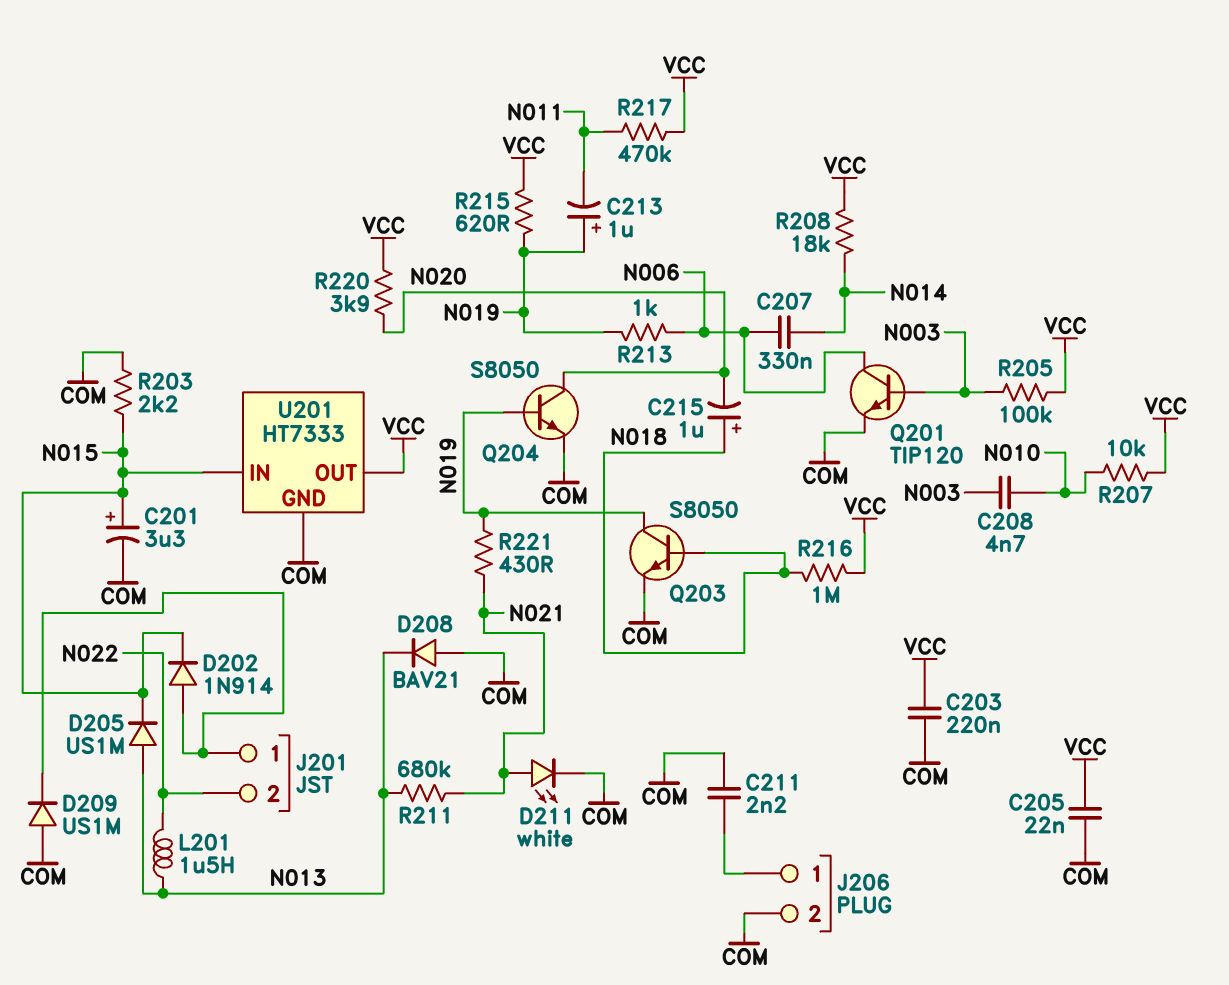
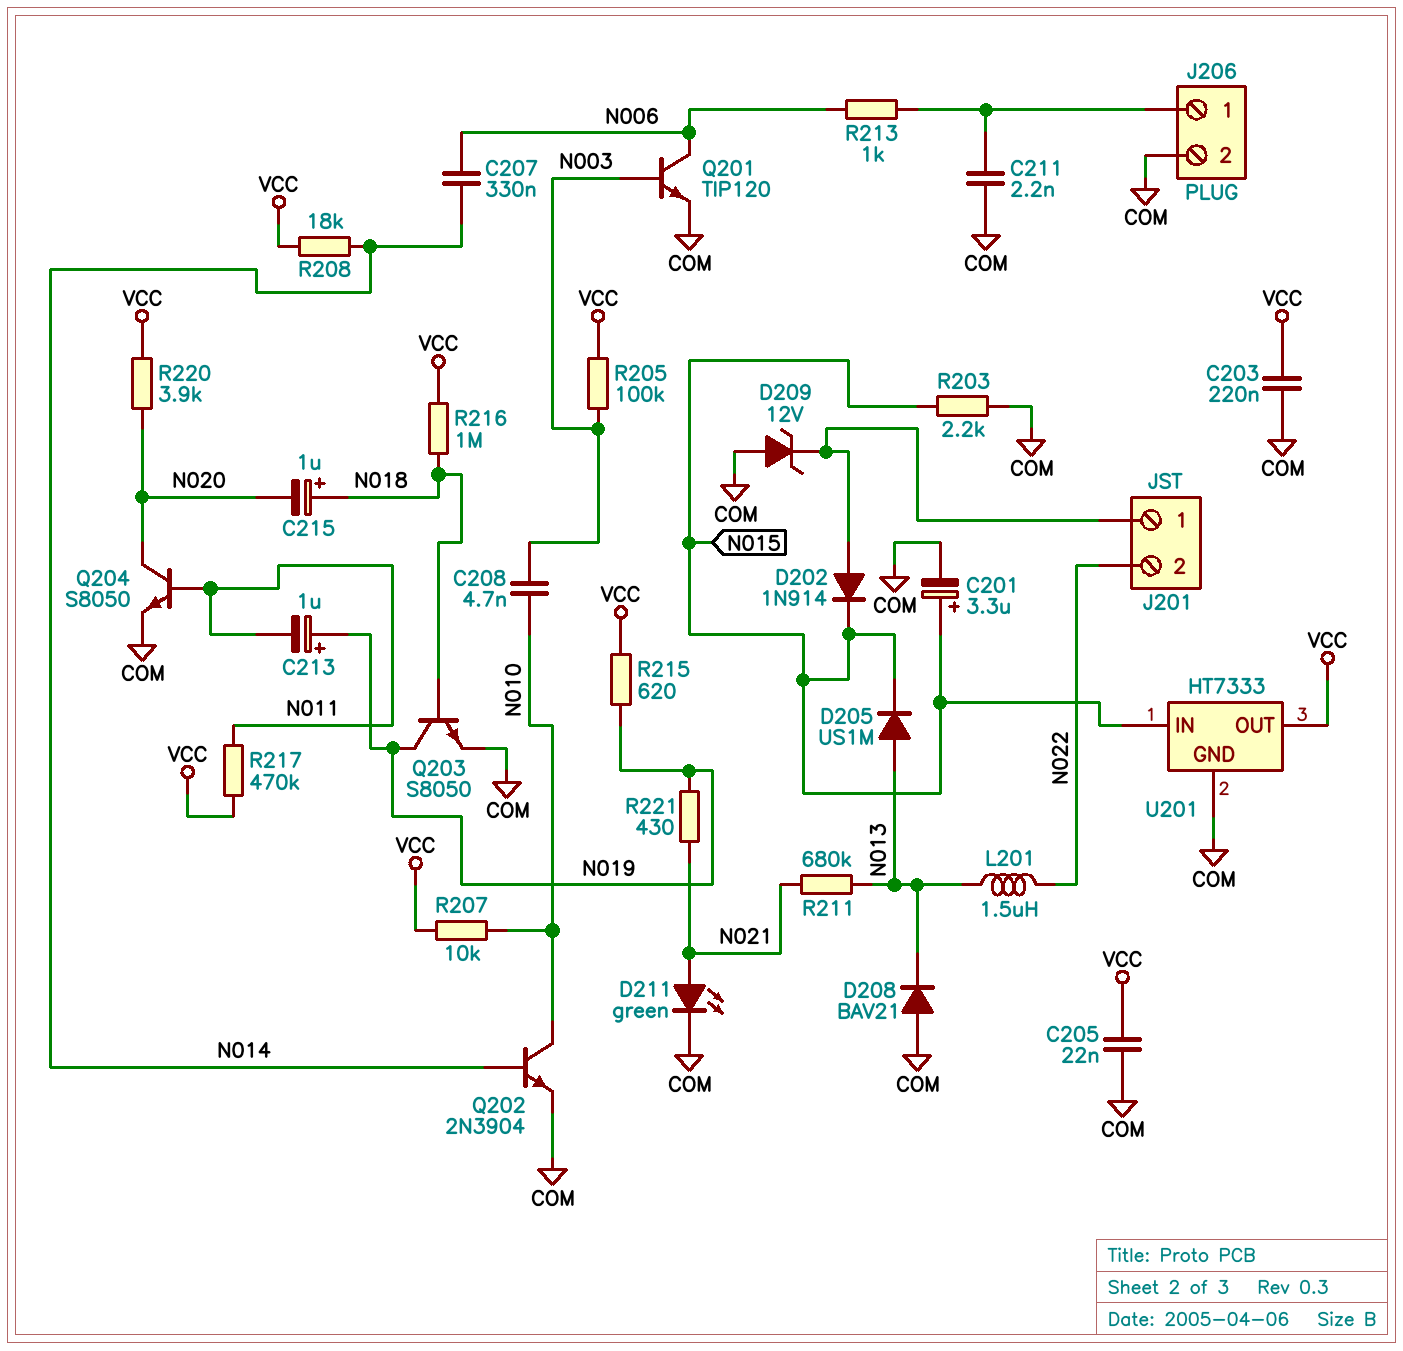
D209: diode US1M (A COM, K J201/1) -> zener 12V (A COM, K J201/1)
D211: LED white (A N021, K COM) -> LED green (A N021, K COM)
Q202: none -> NPN 2N3904 (B N014, C N010, E COM)
Q204: NPN S8050 (B N019, C N020, E COM) -> NPN S8050 (B N011, C N020, E COM)
R213: 1k (N006, N019) -> 1k (J206/1, N006)

